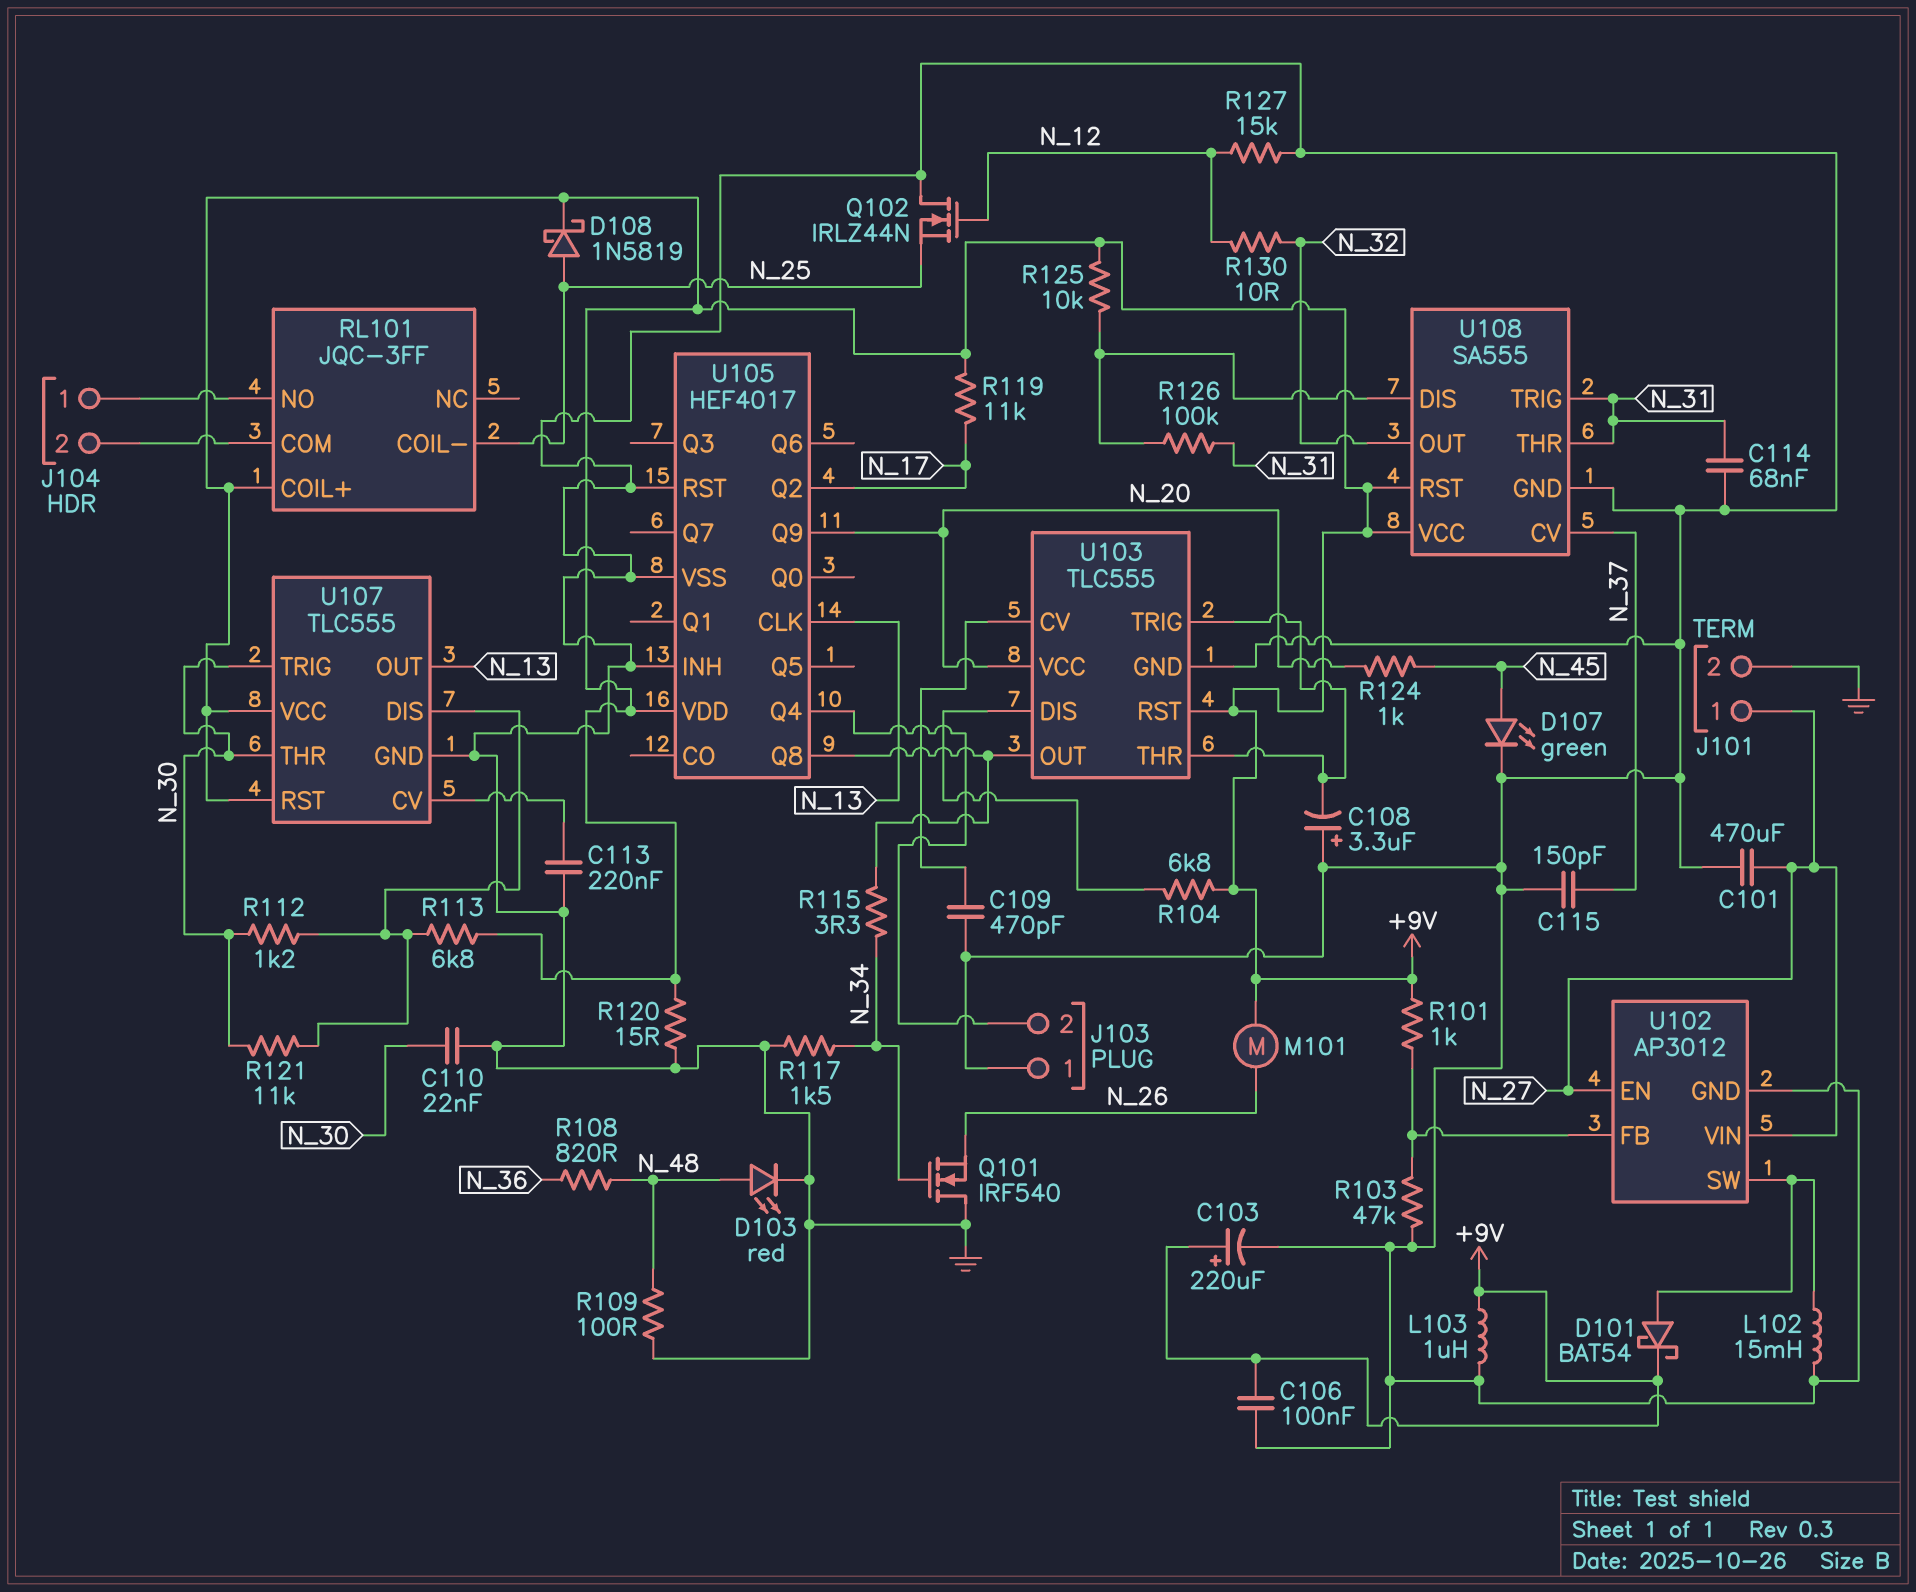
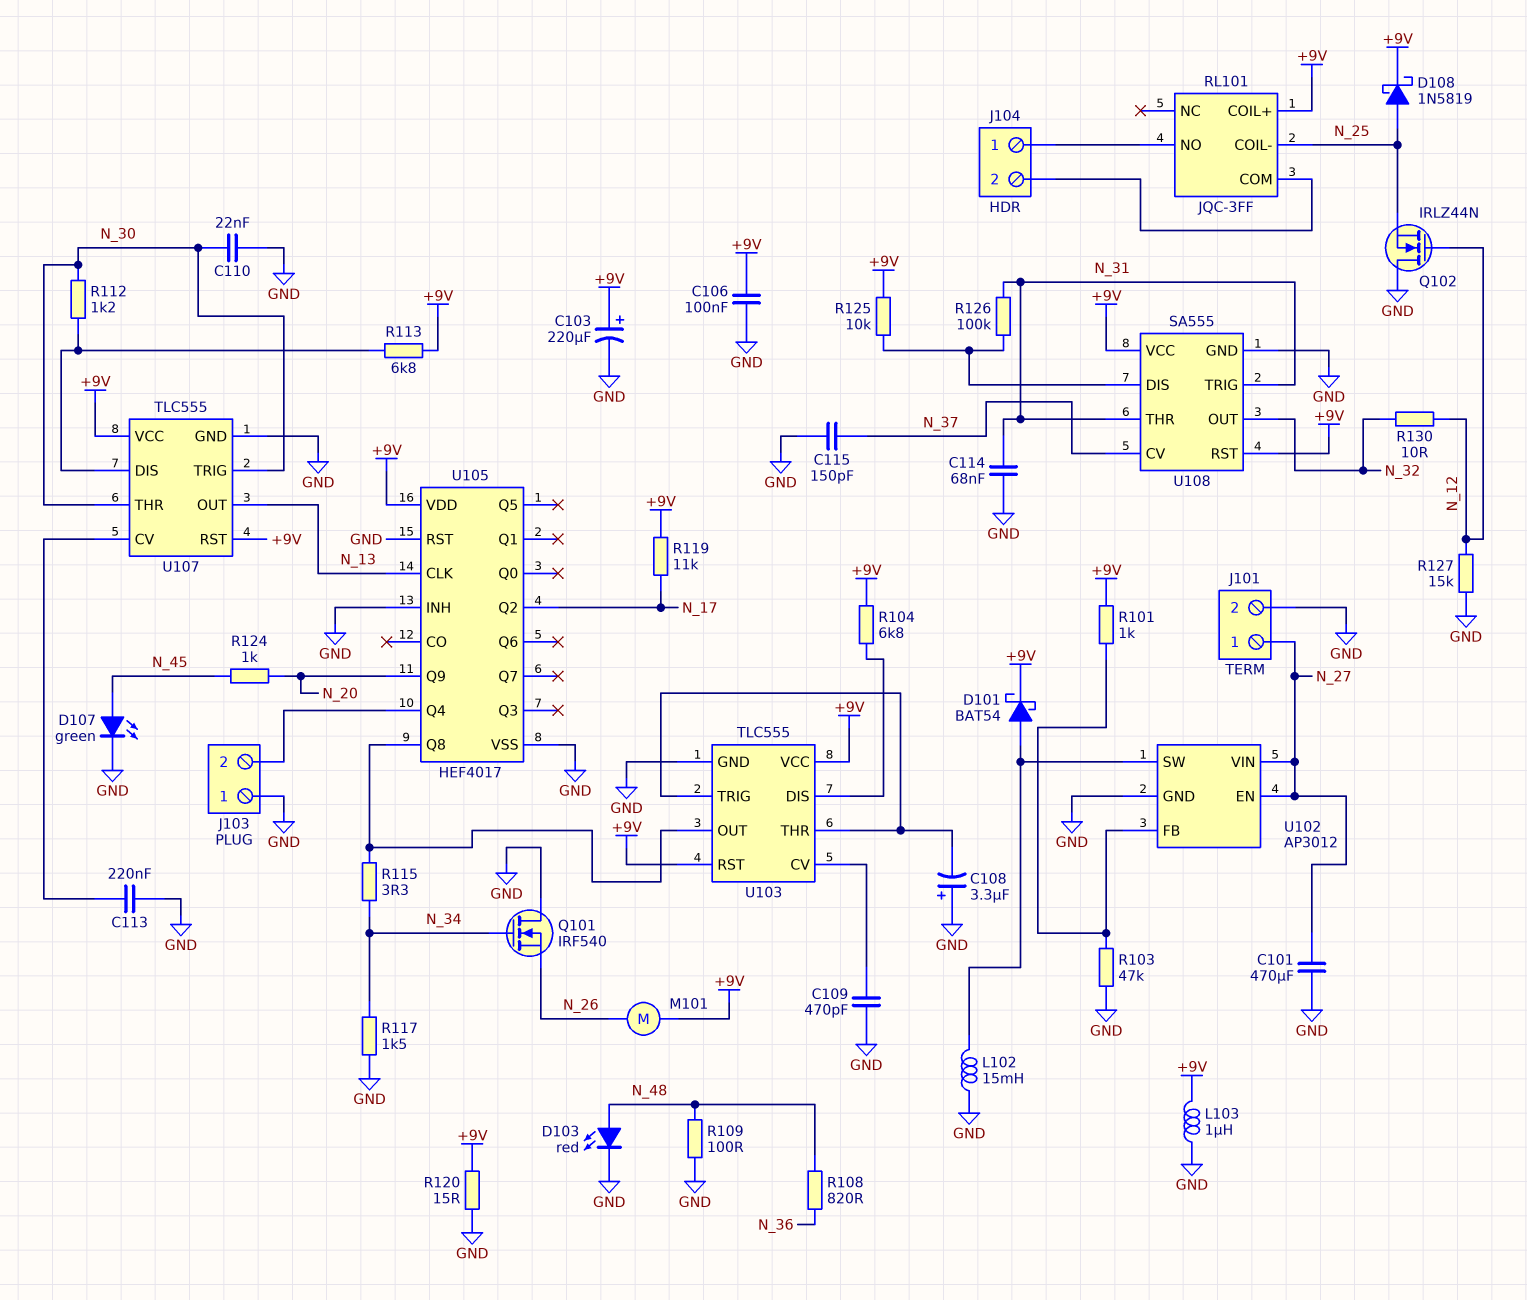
R121: 11k (N_30, U107/DIS) -> none
U103 pin VCC: N_20 -> +9V

